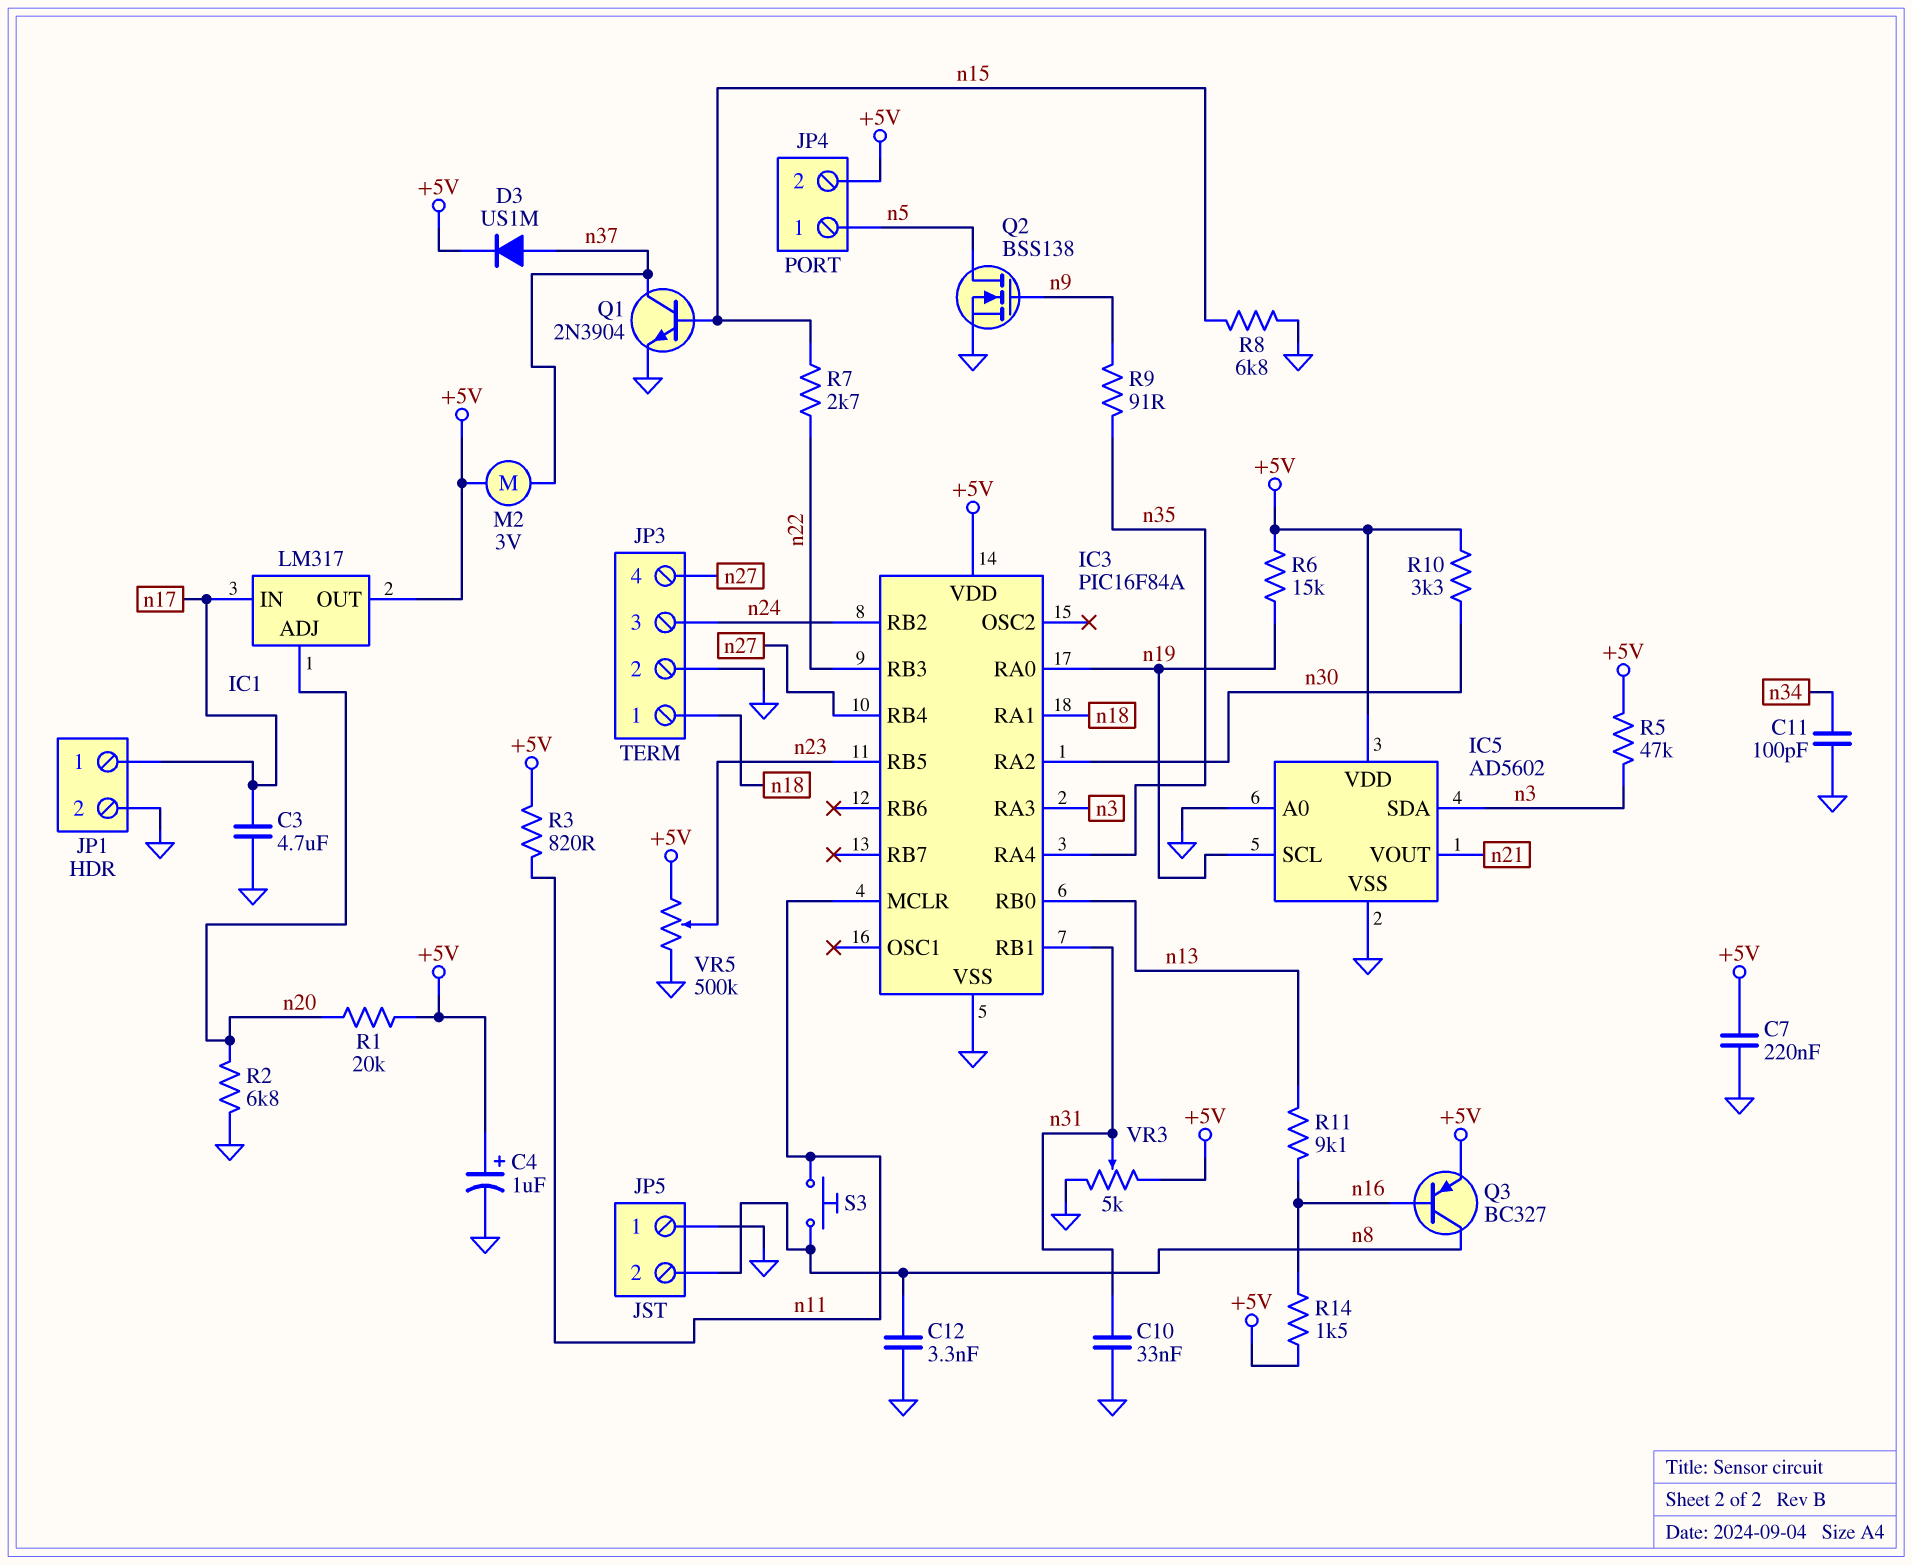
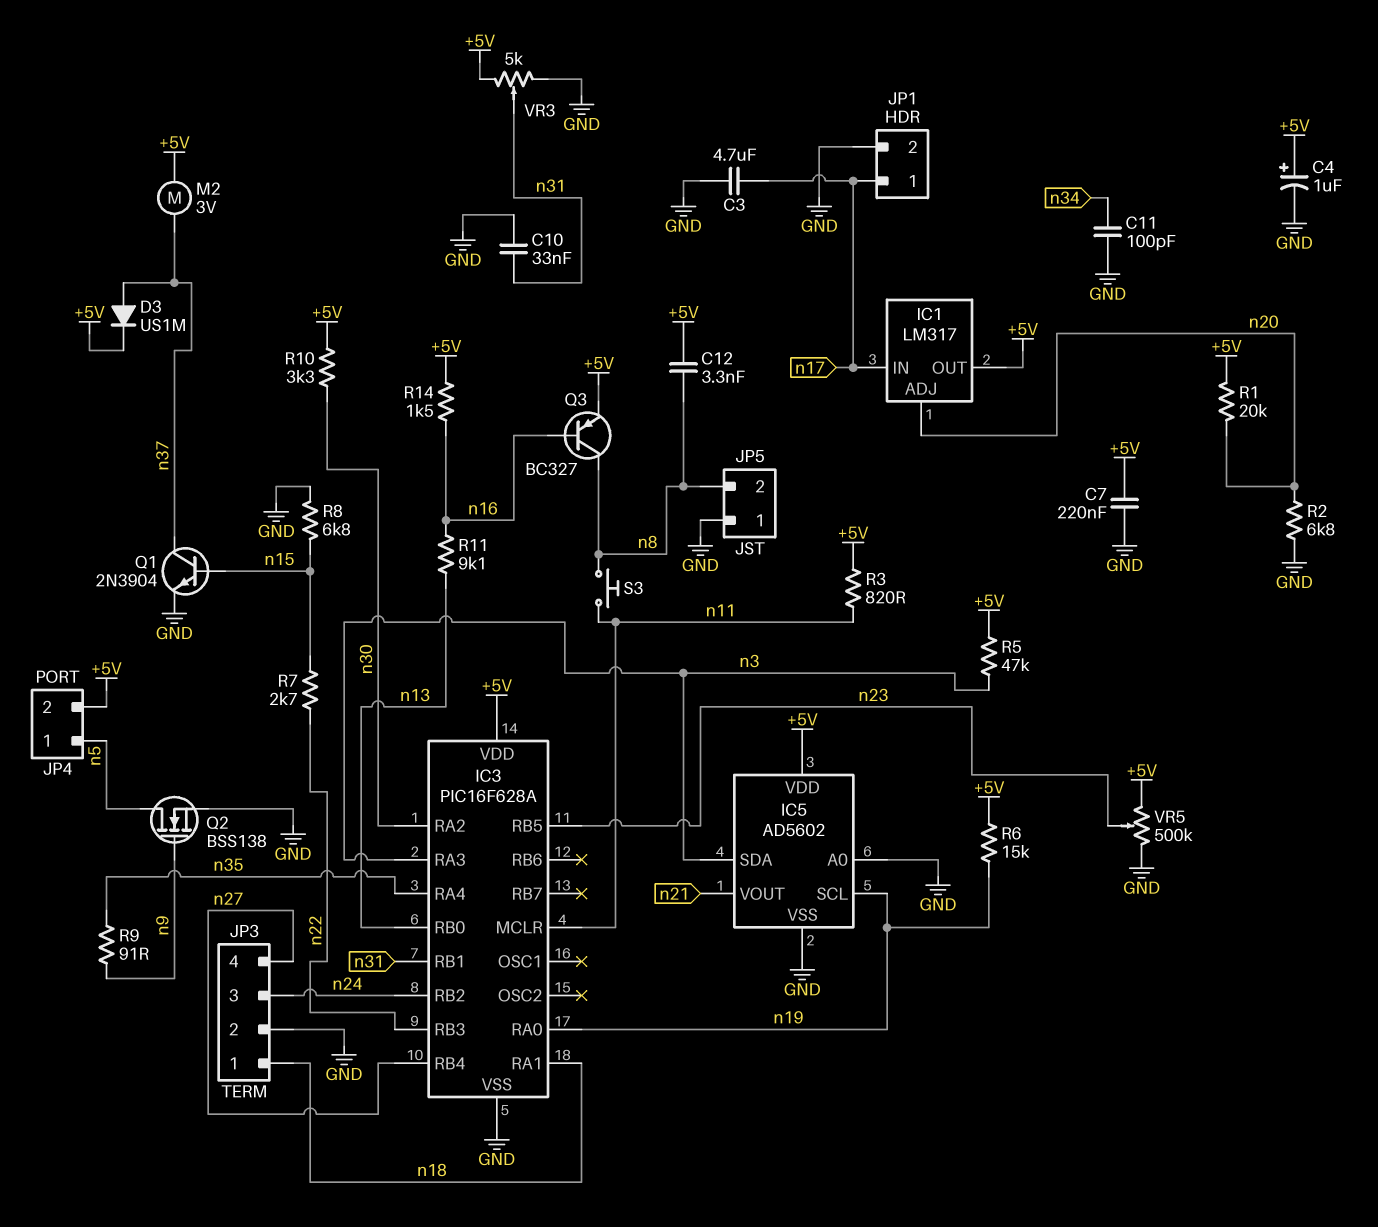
C12: 3.3nF (GND, n8) -> 3.3nF (+5V, n8)
IC3: PIC16F84A -> PIC16F628A

